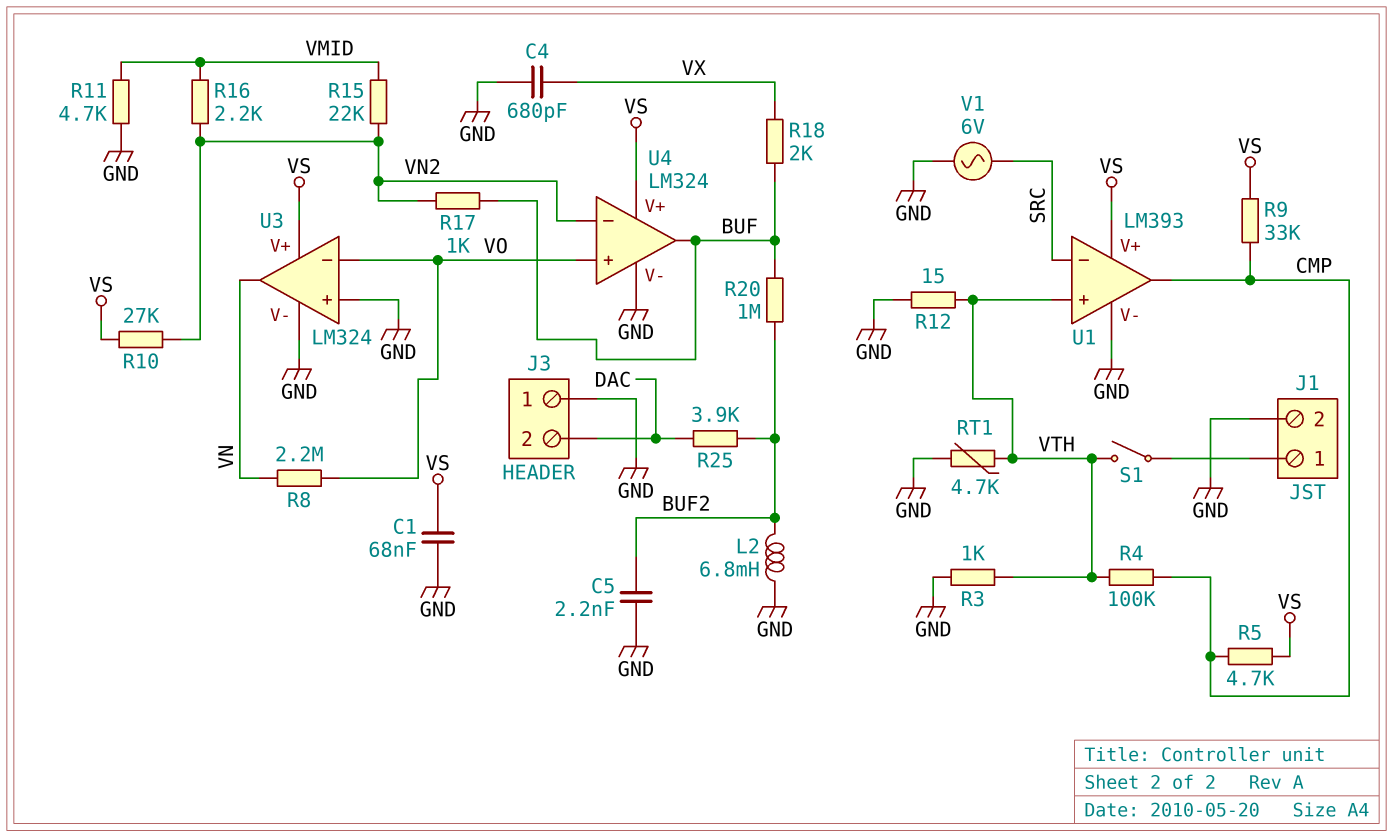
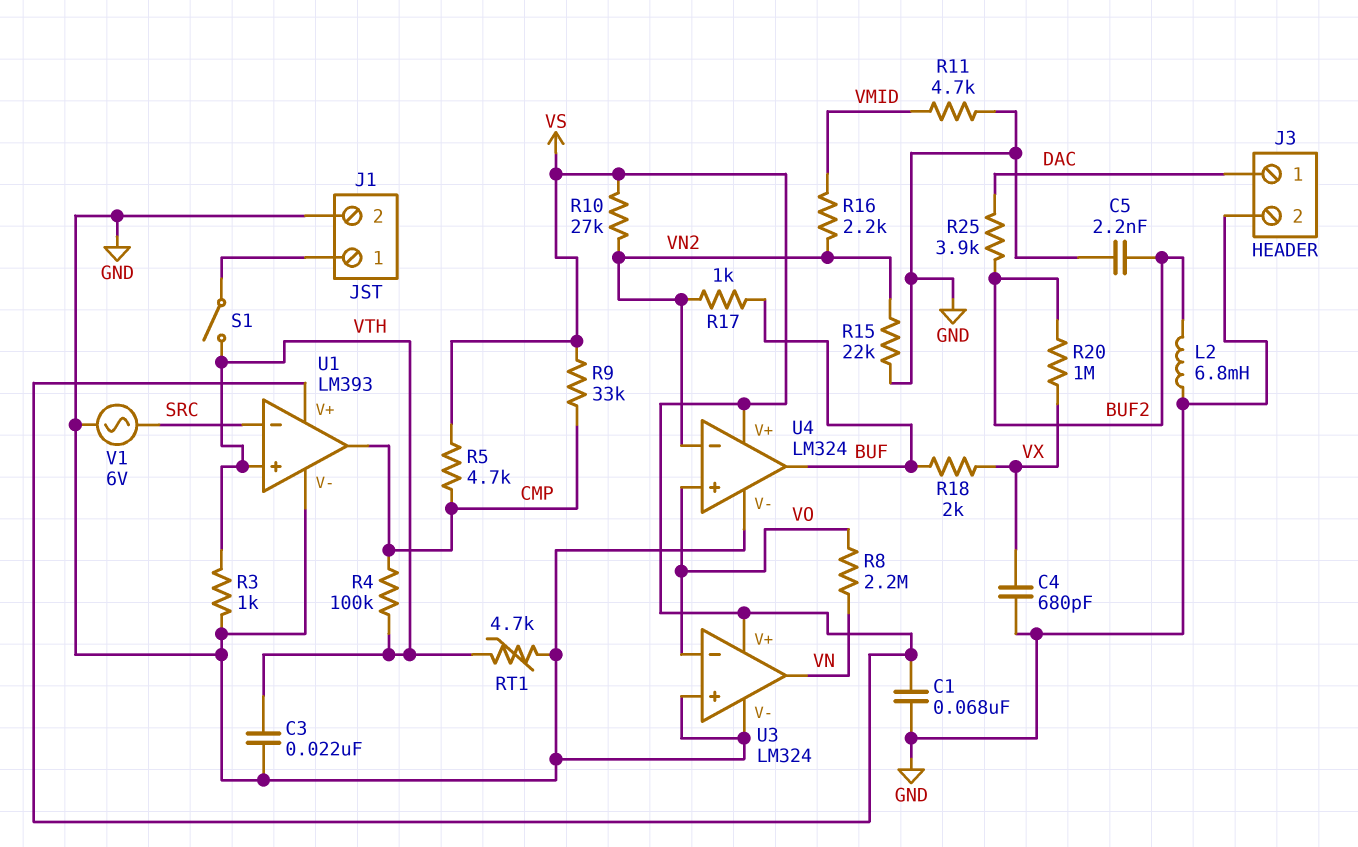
C3: none -> 22nF (GND, VTH)
J3 pin 1: GND -> DAC
J3 pin 2: DAC -> GND
R12: 15 (GND, VTH) -> none
R15: 22k (VMID, VN2) -> 22k (GND, VN2)
R20: 1M (BUF, BUF2) -> 1M (BUF2, VX)

